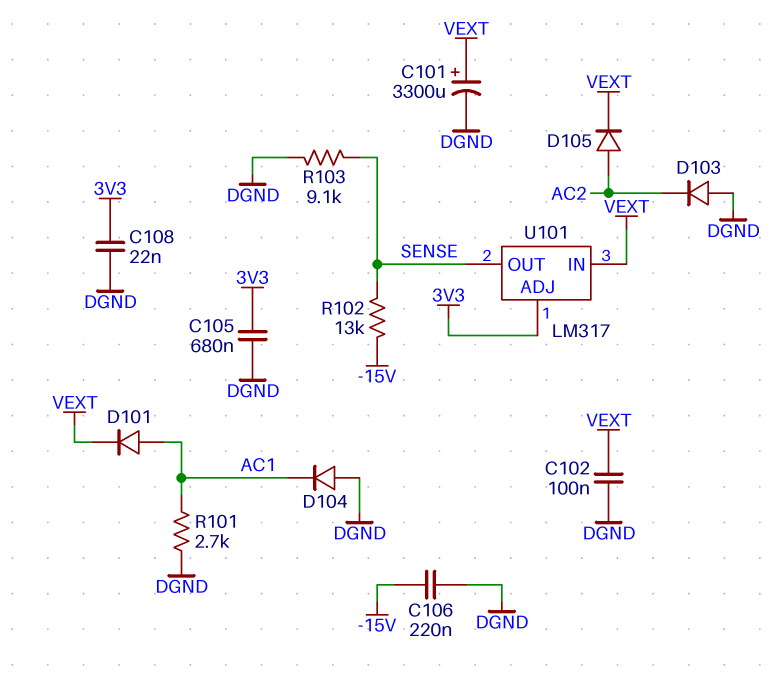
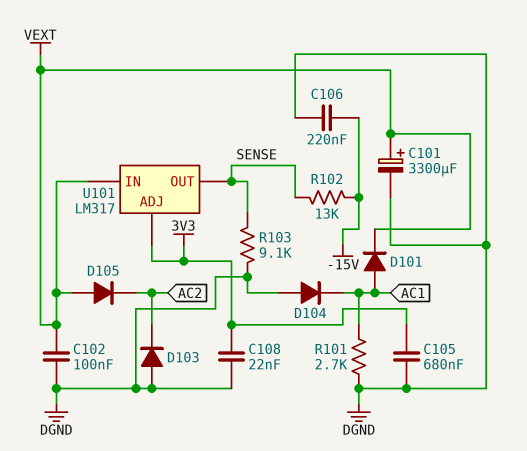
D105: diode (A AC2, K VEXT) -> diode (A VEXT, K AC2)

